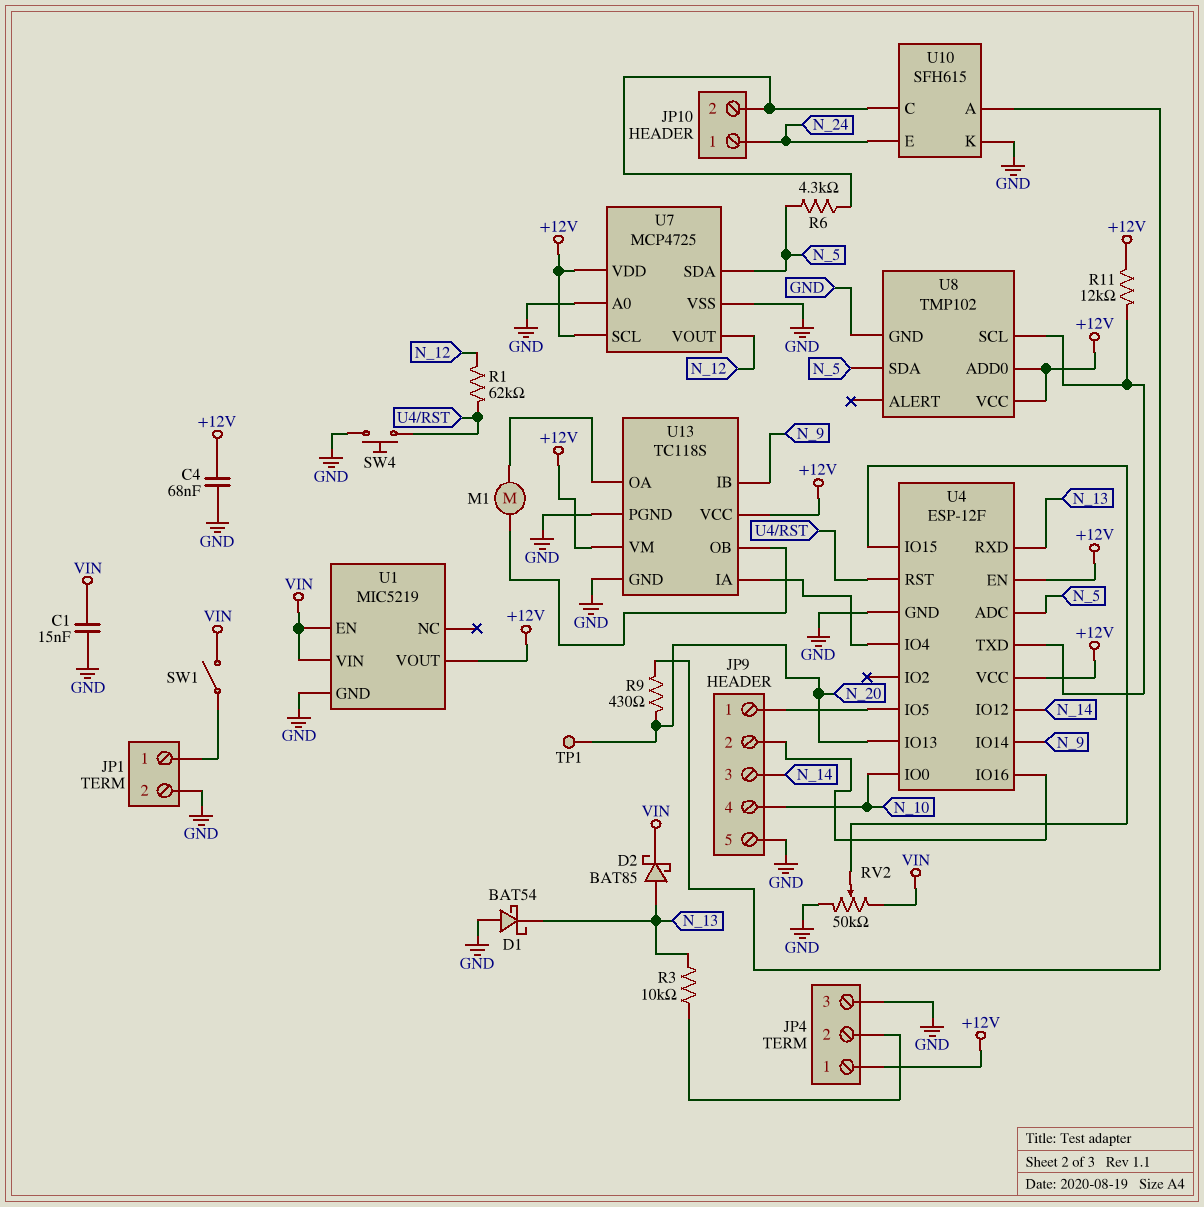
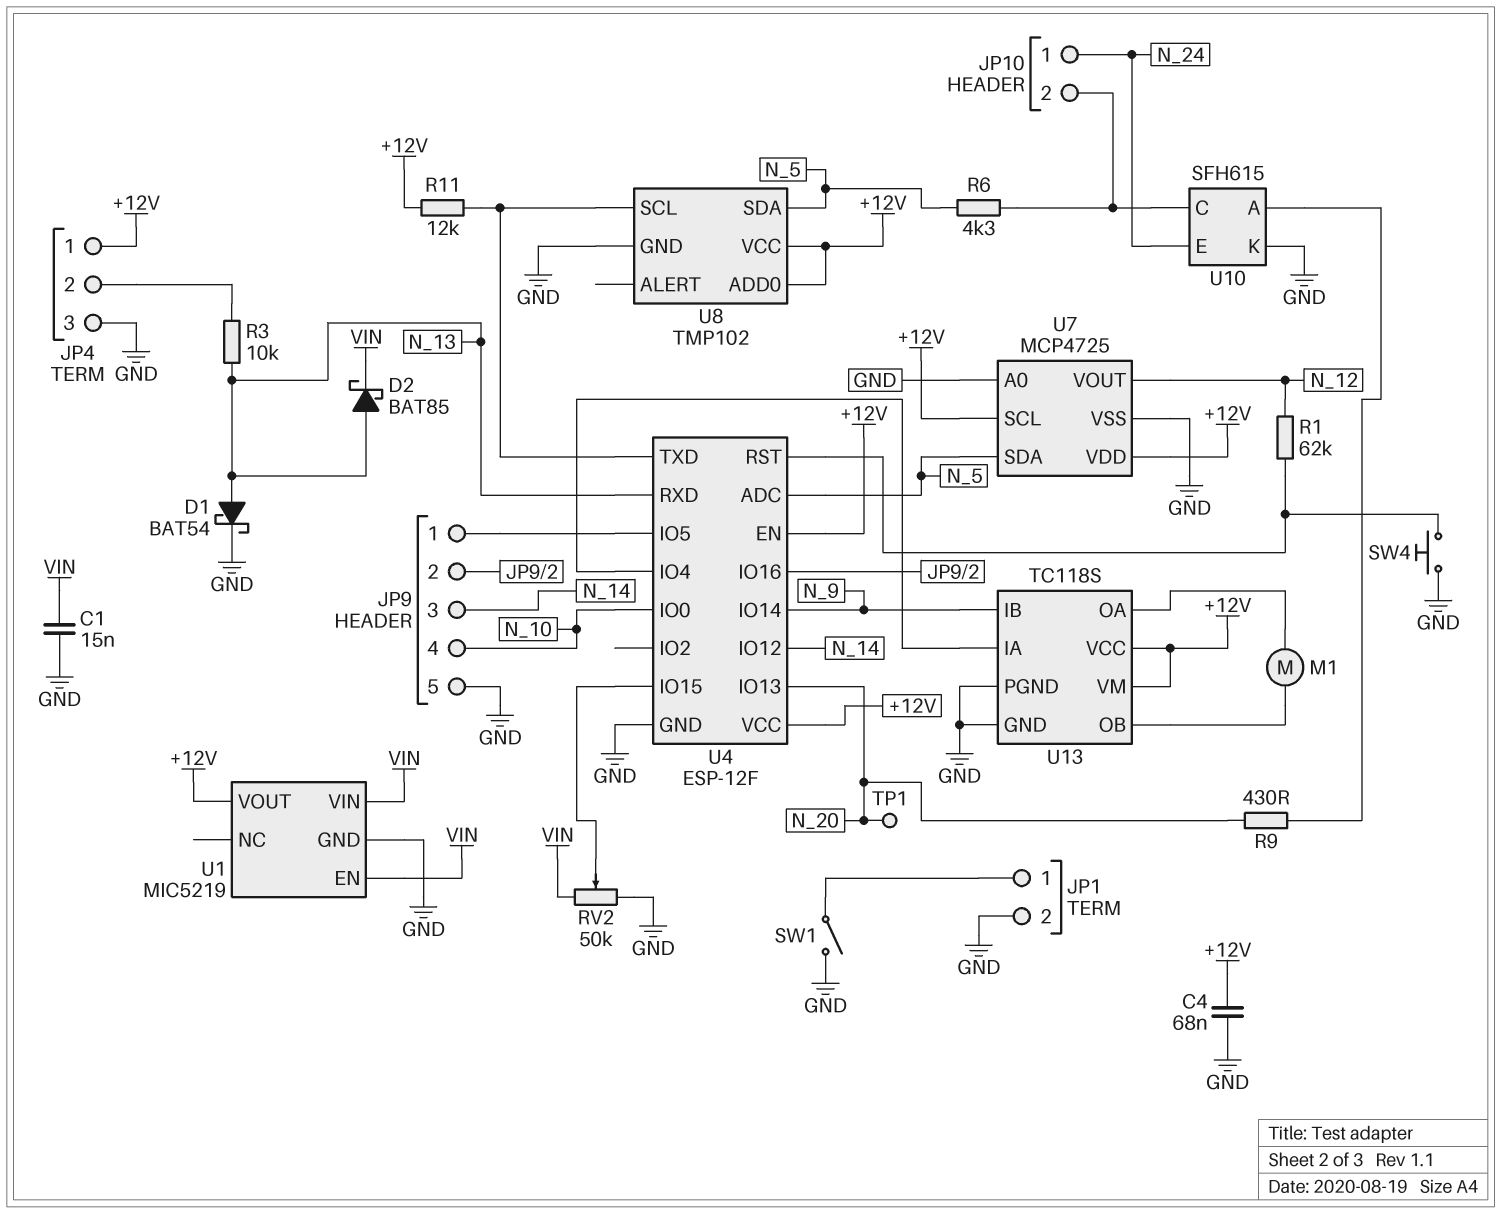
D1: schottky BAT54 (A GND, K N_13) -> schottky BAT54 (A N_13, K GND)
SW1: switch (JP1/1, VIN) -> switch (GND, JP1/1)

